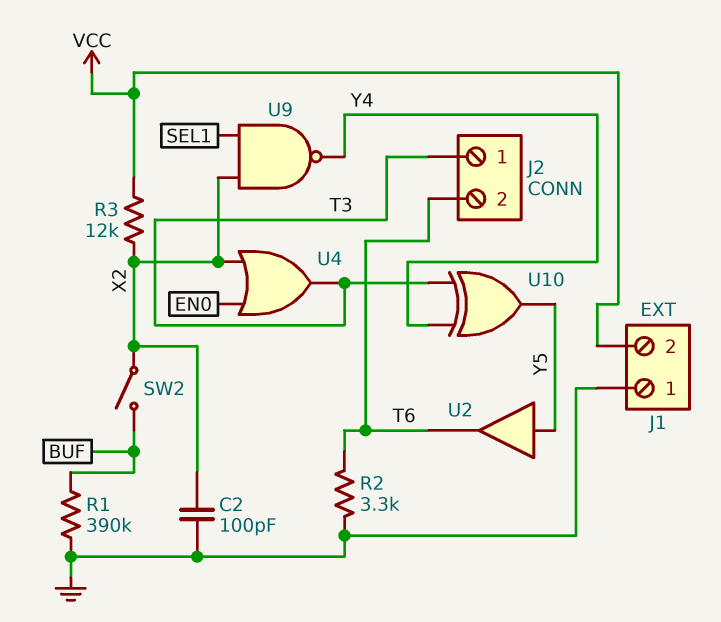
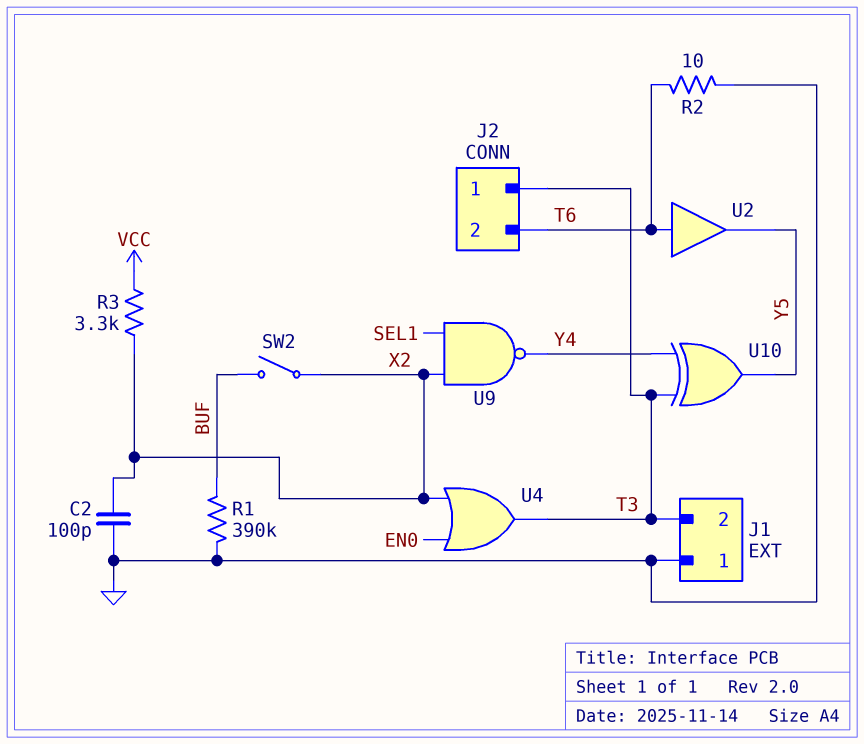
J1 pin 2: VCC -> T3
R2: 3.3k (GND, T6) -> 10 (GND, T6)
R3: 12k (VCC, X2) -> 3.3k (VCC, X2)
U2: buffer (in Y5, out T6) -> buffer (in T6, out Y5)

